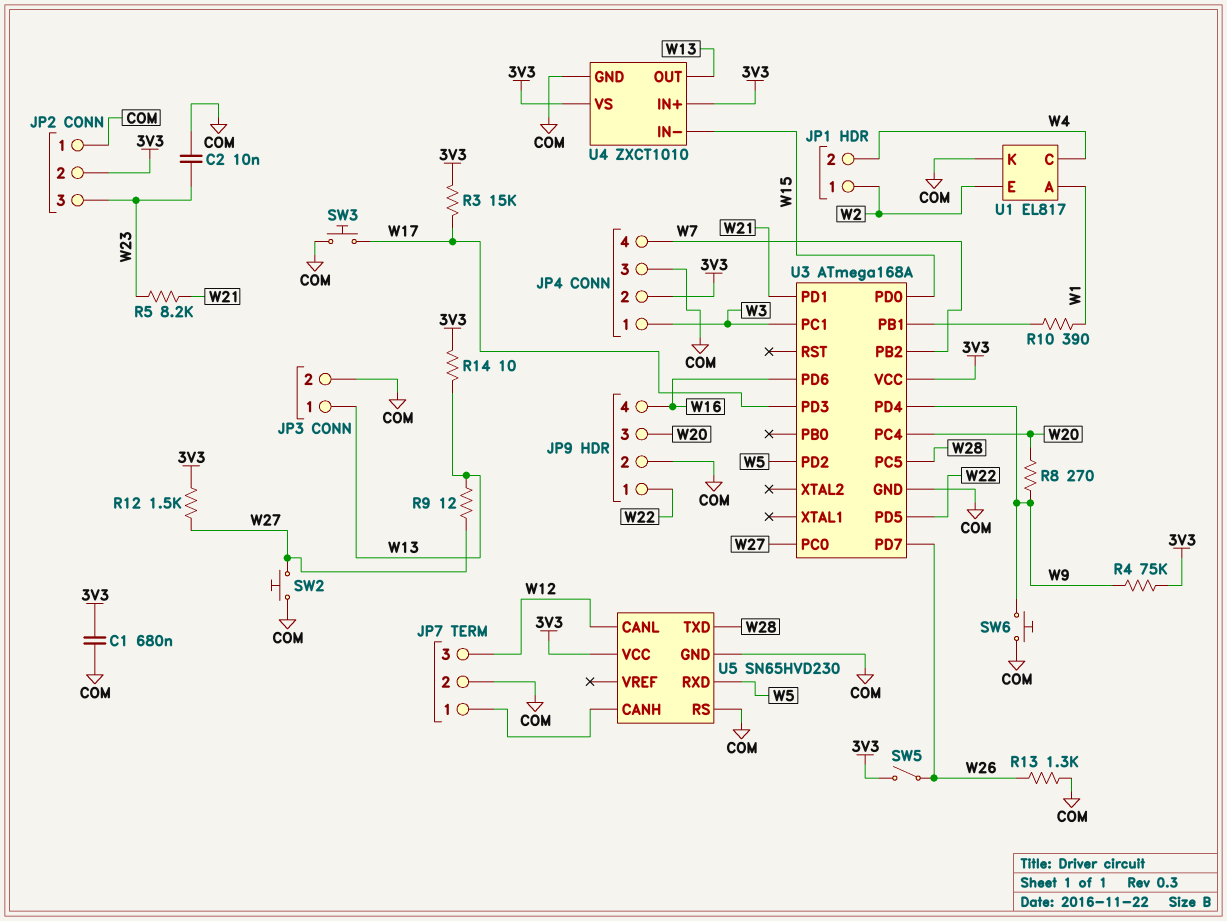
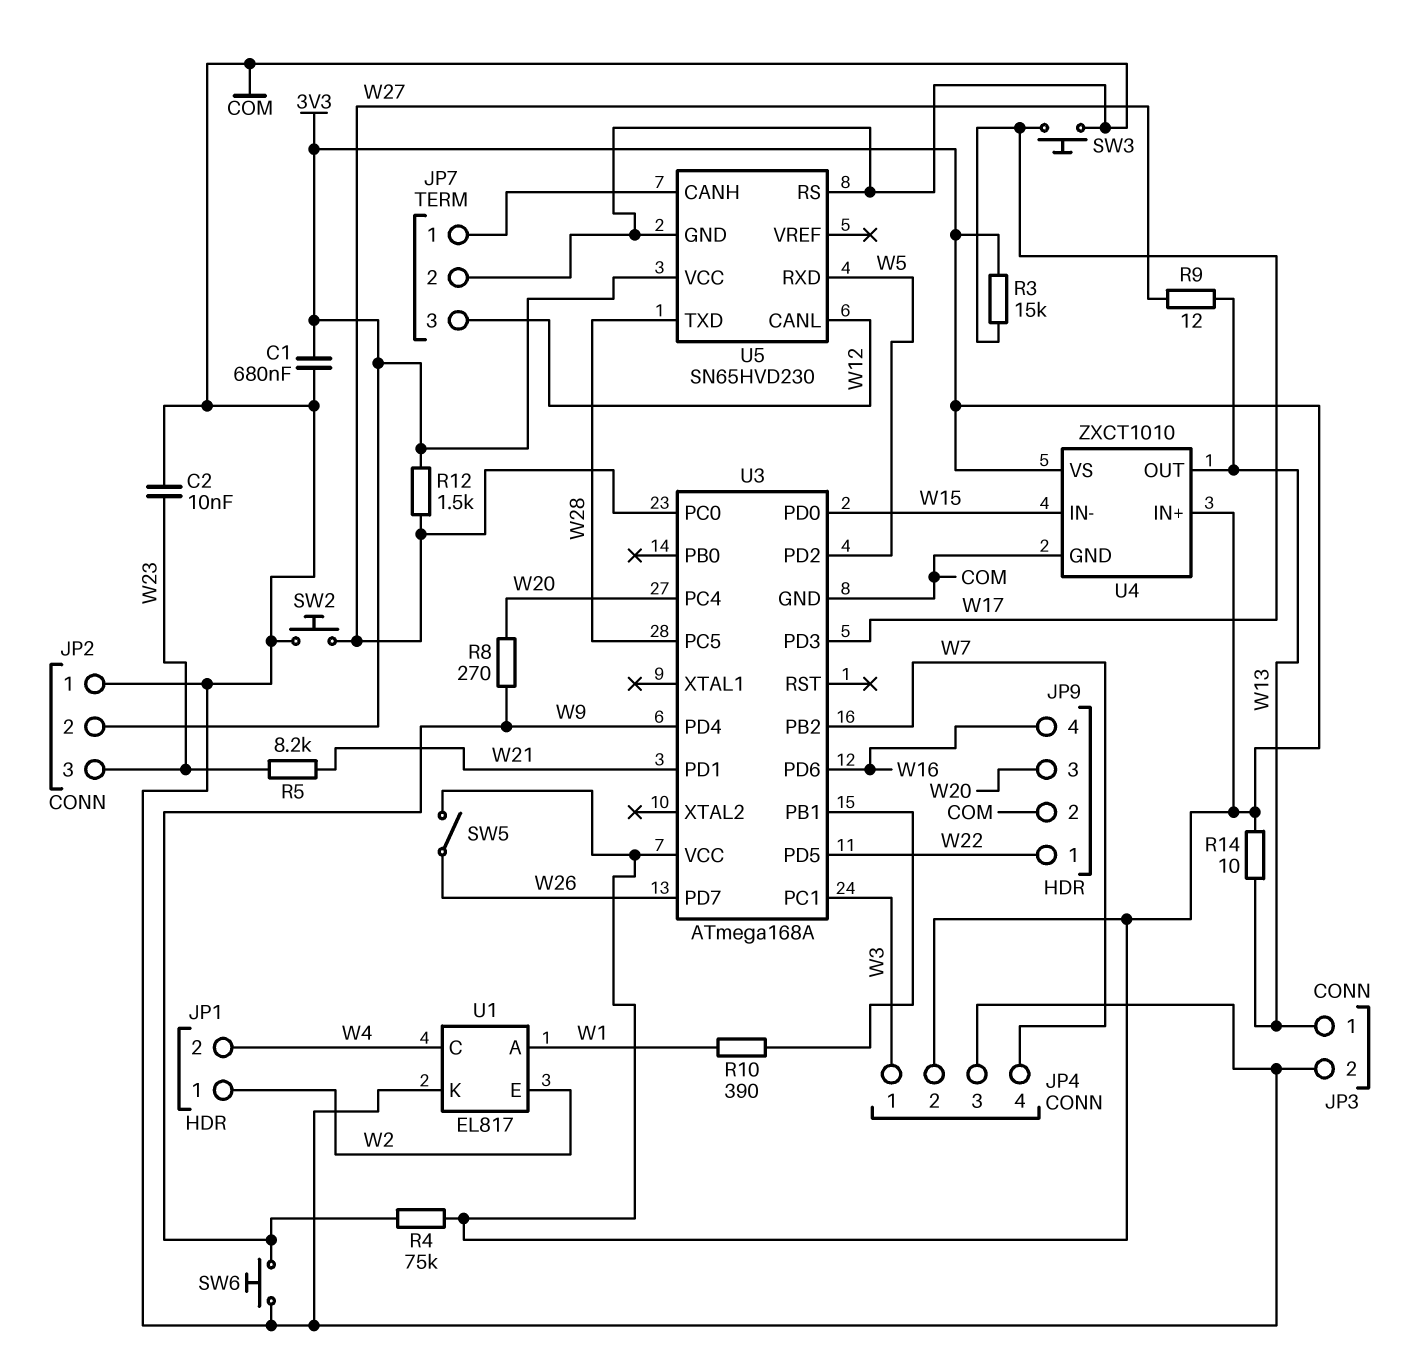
R13: 1.3k (COM, W26) -> none

